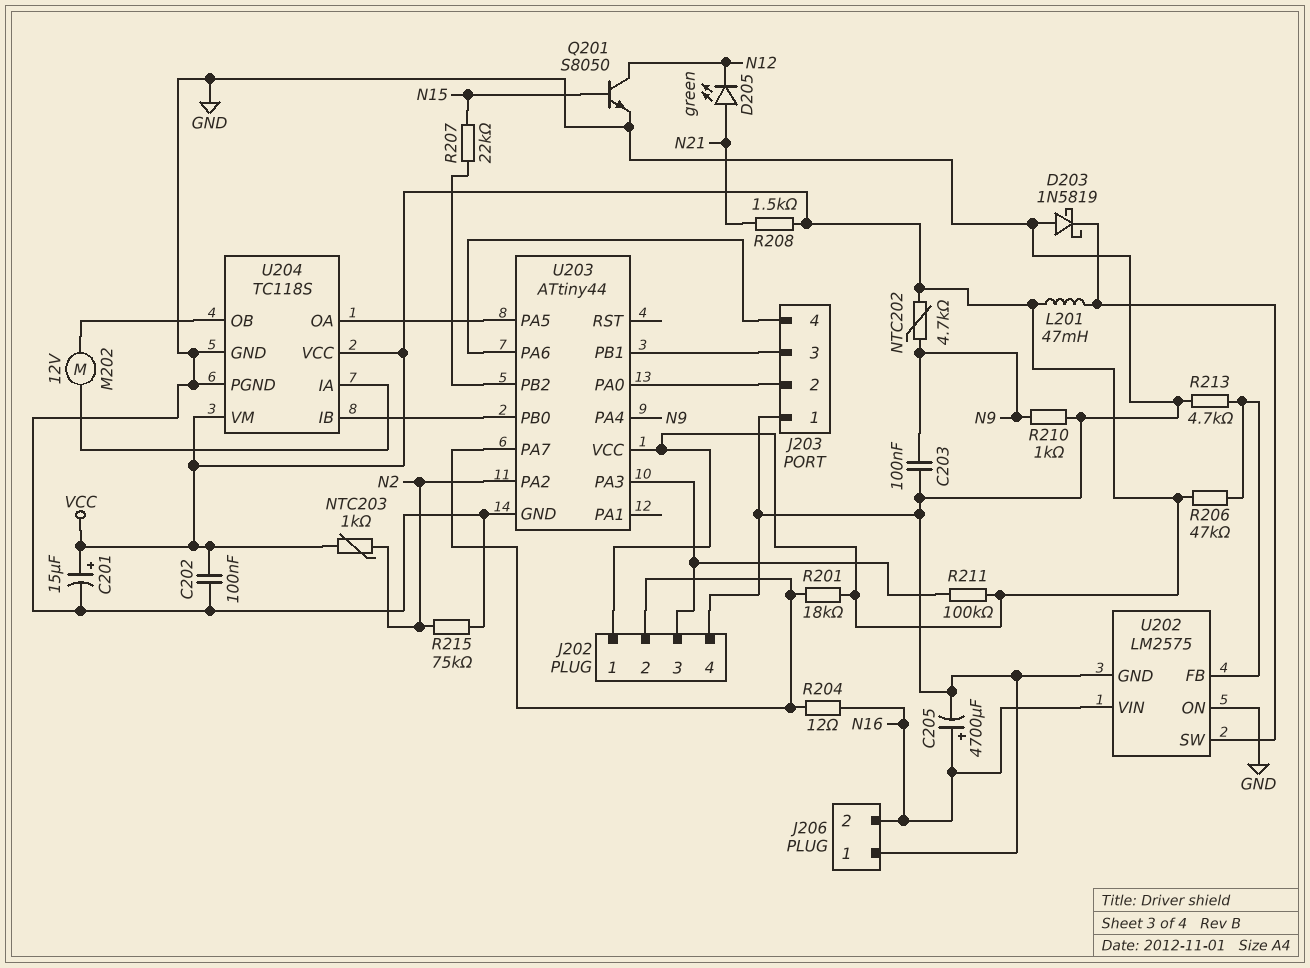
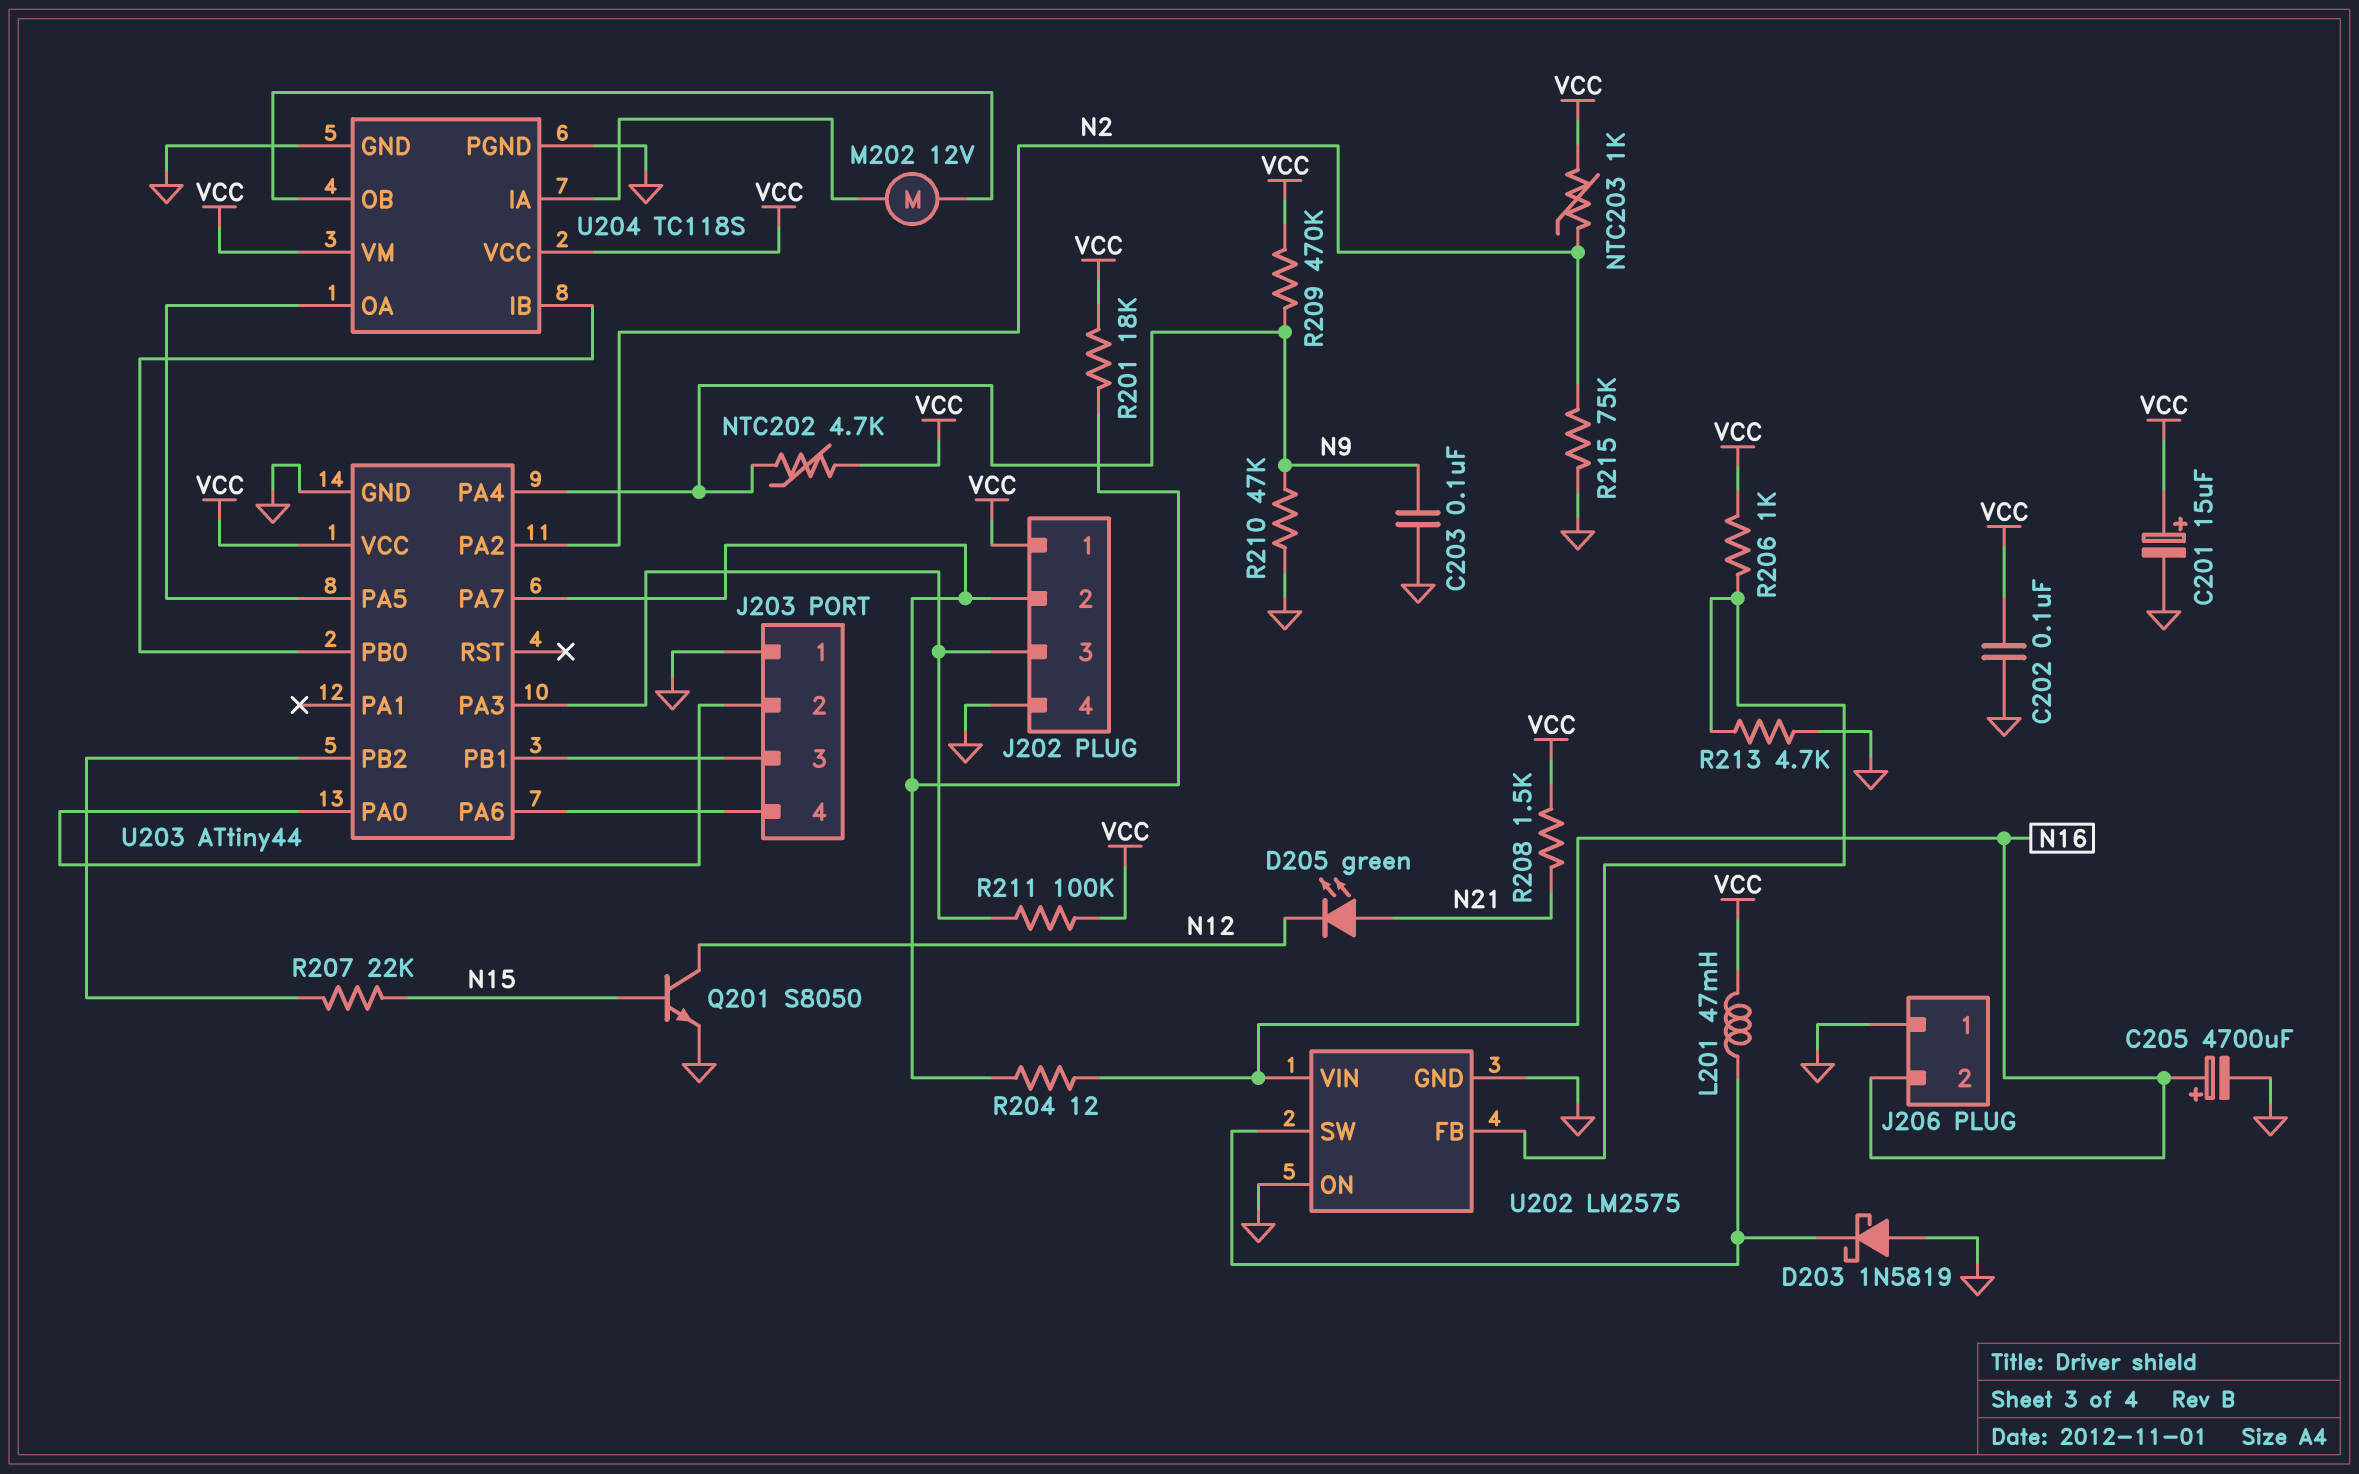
R206: 47k (U202/FB, VCC) -> 1k (U202/FB, VCC)
R209: none -> 470k (N9, VCC)
R210: 1k (GND, N9) -> 47k (GND, N9)

